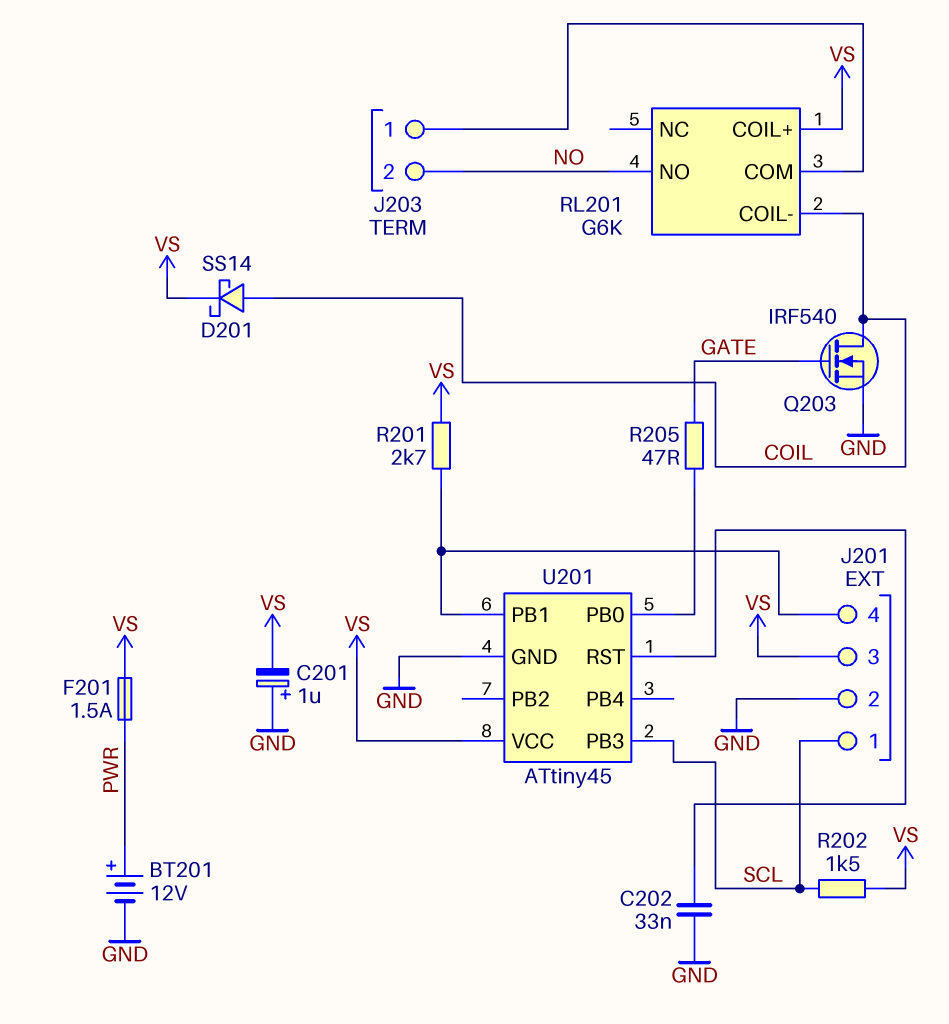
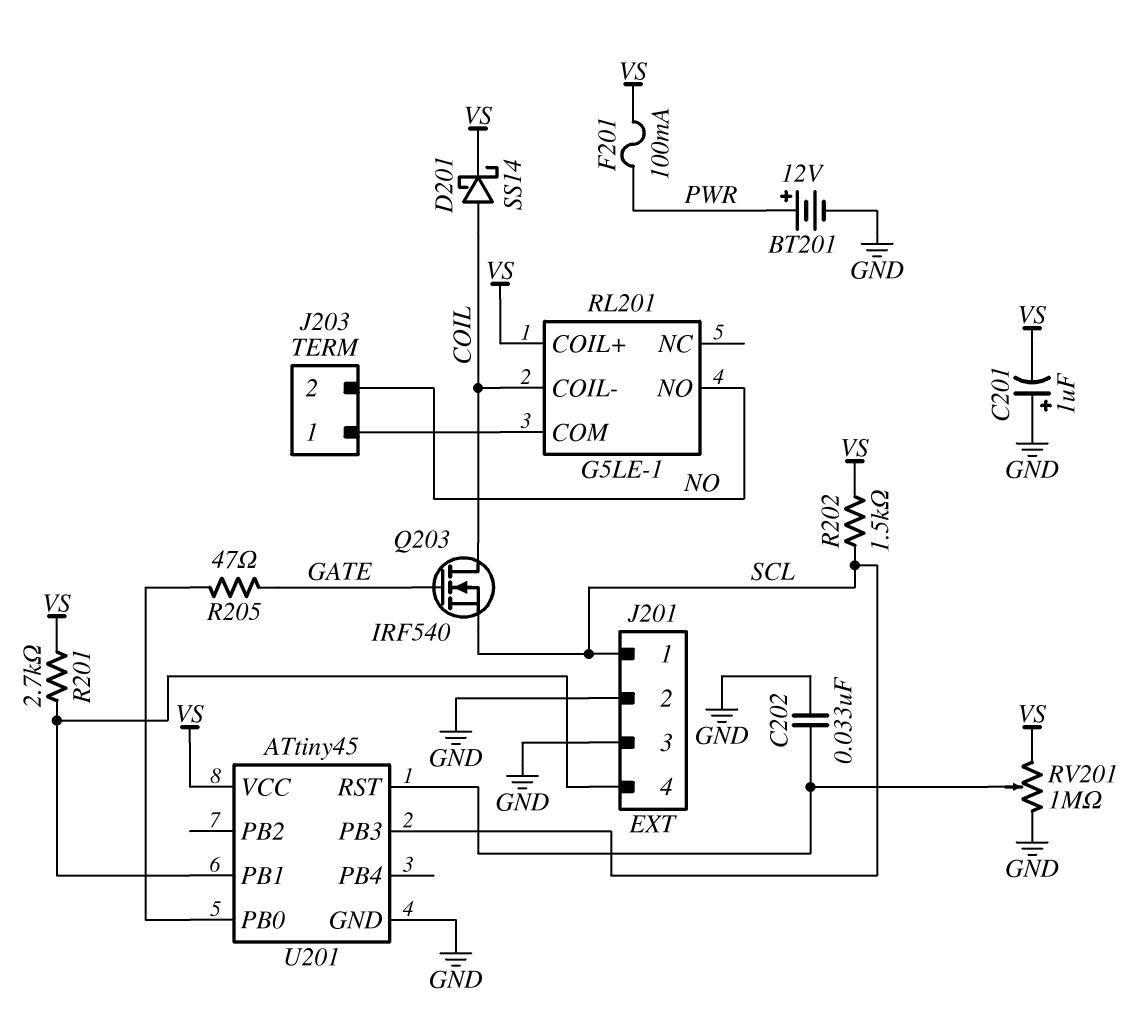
F201: 1.5A (PWR, VS) -> 100mA (PWR, VS)
J201 pin 3: VS -> GND
Q203: NMOS IRF540 (G GATE, D COIL, S GND) -> NMOS IRF540 (G GATE, D COIL, S SCL)
RL201: G6K -> G5LE-1
RV201: none -> 1M (GND, VS, wiper U201/RST)

